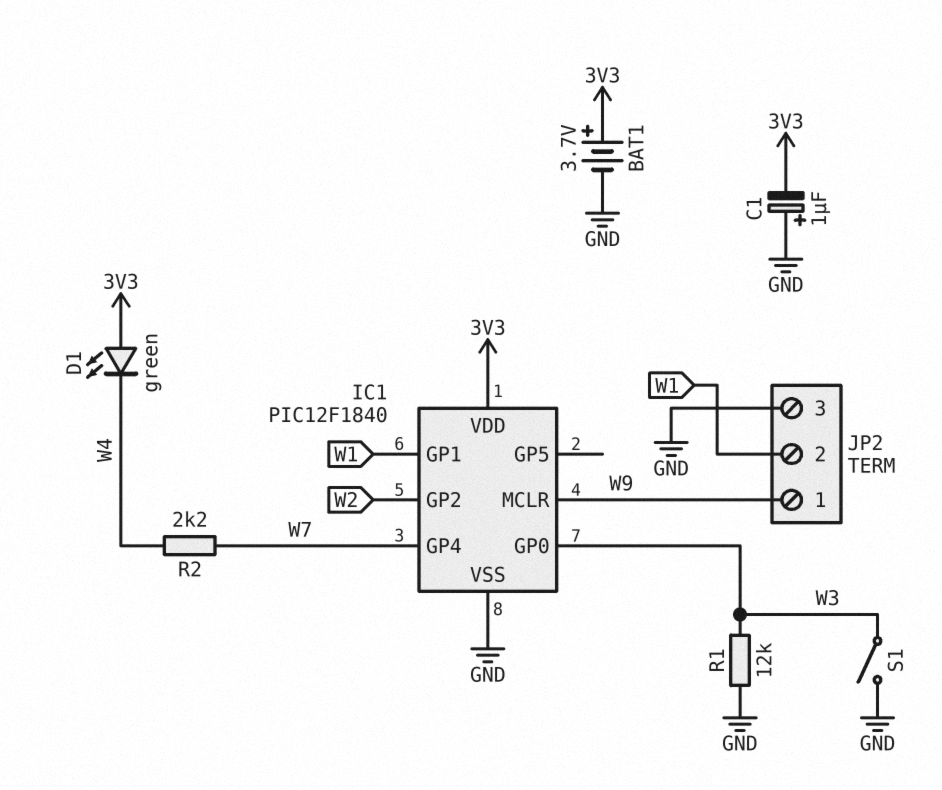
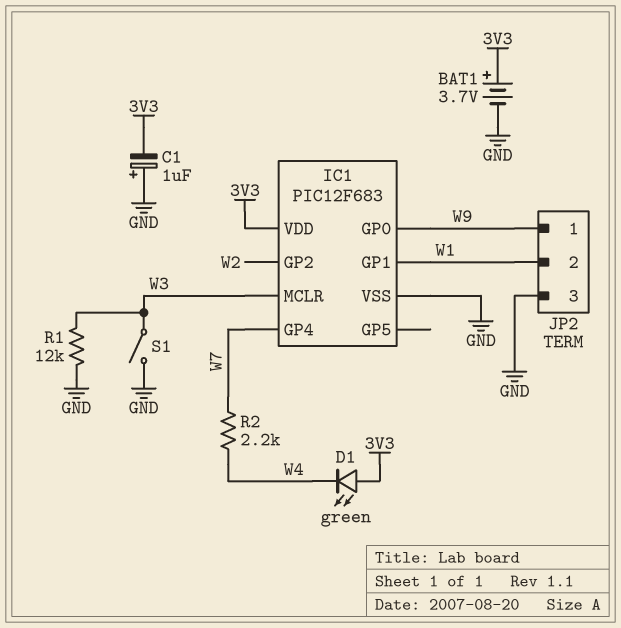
IC1: PIC12F1840 -> PIC12F683
IC1 pin GP0: W3 -> W9
IC1 pin MCLR: W9 -> W3

